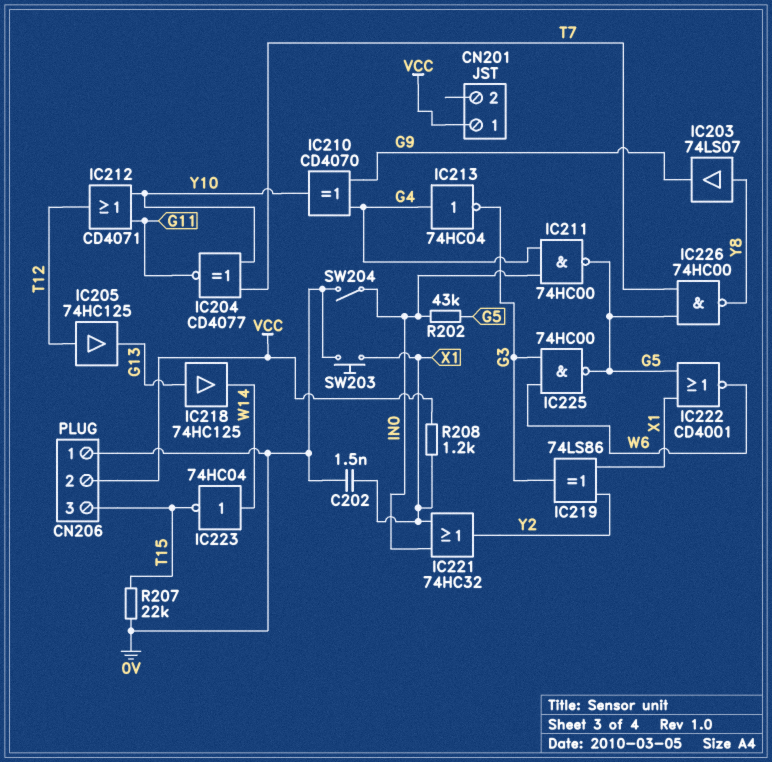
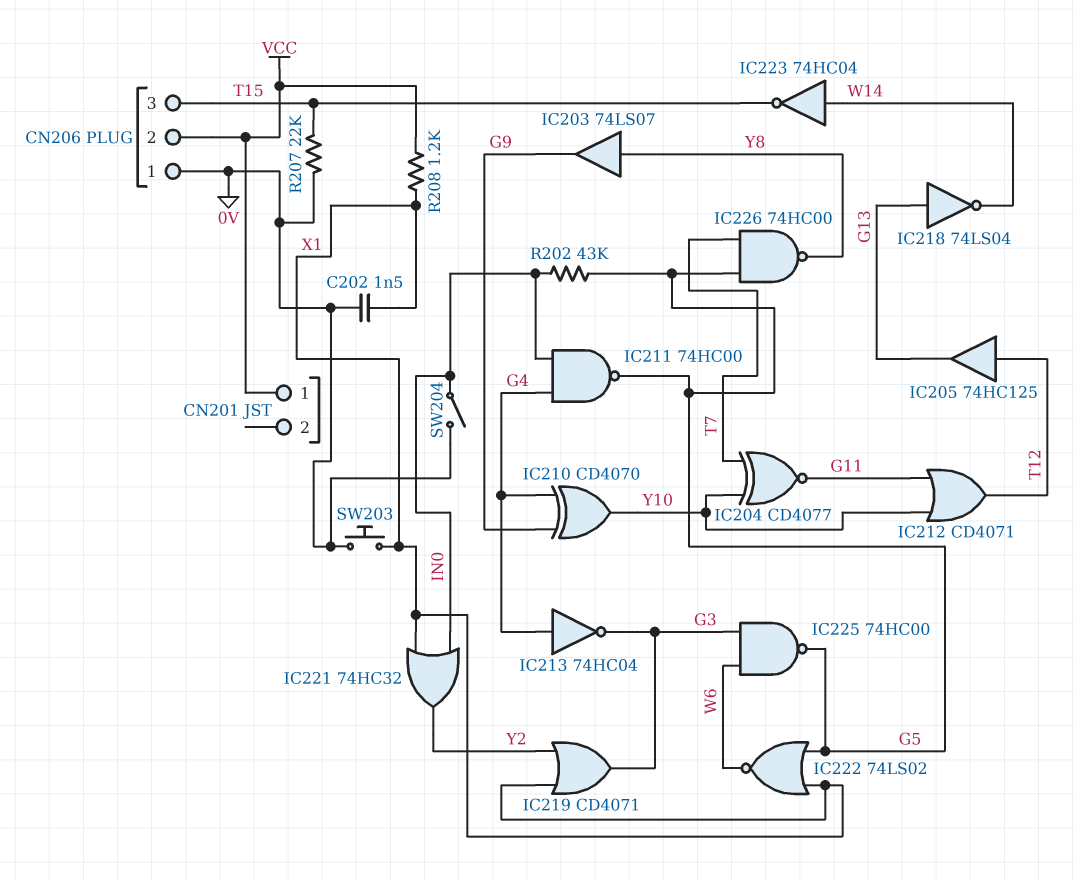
IC218: buffer 74HC125 (in G13, out W14) -> NOT 74LS04 (in G13, out W14)
IC219: XOR 74LS86 (in X1, in Y2, out G3) -> OR CD4071 (in X1, in Y2, out G3)
IC222: NOR CD4001 (in G5, in X1, out W6) -> NOR 74LS02 (in G5, in X1, out W6)

